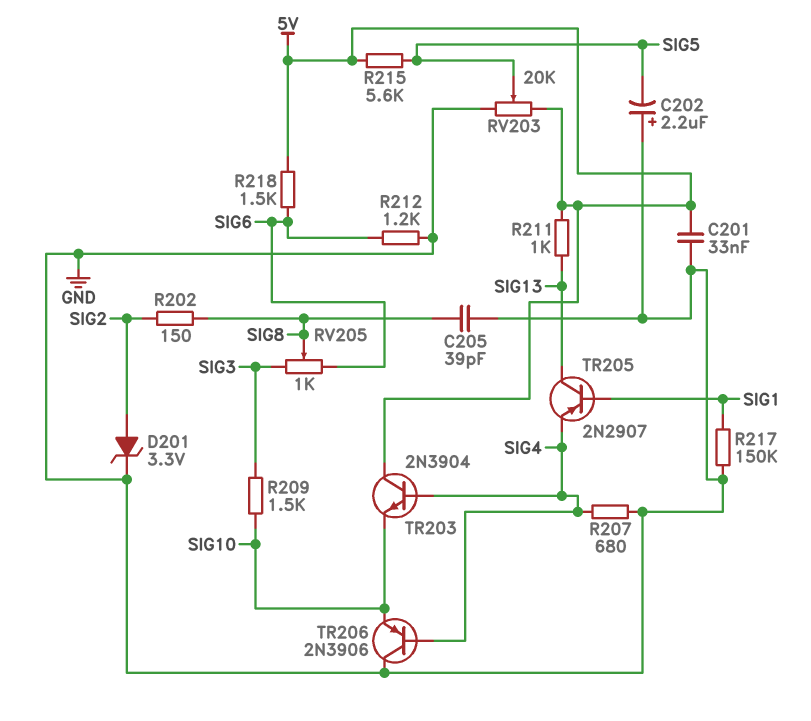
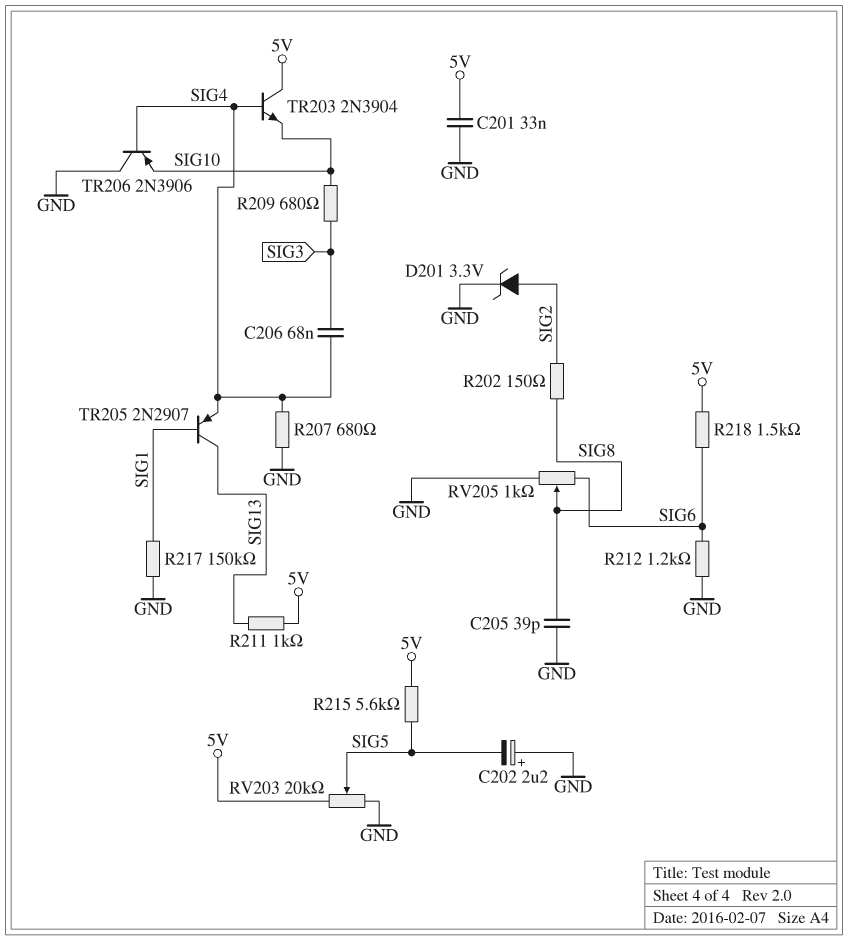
C206: none -> 68nF (SIG3, SIG4)
R209: 1.5k (SIG3, SIG10) -> 680 (SIG3, SIG10)
RV205: 1k (SIG3, SIG6, wiper SIG8) -> 1k (GND, SIG6, wiper SIG8)

